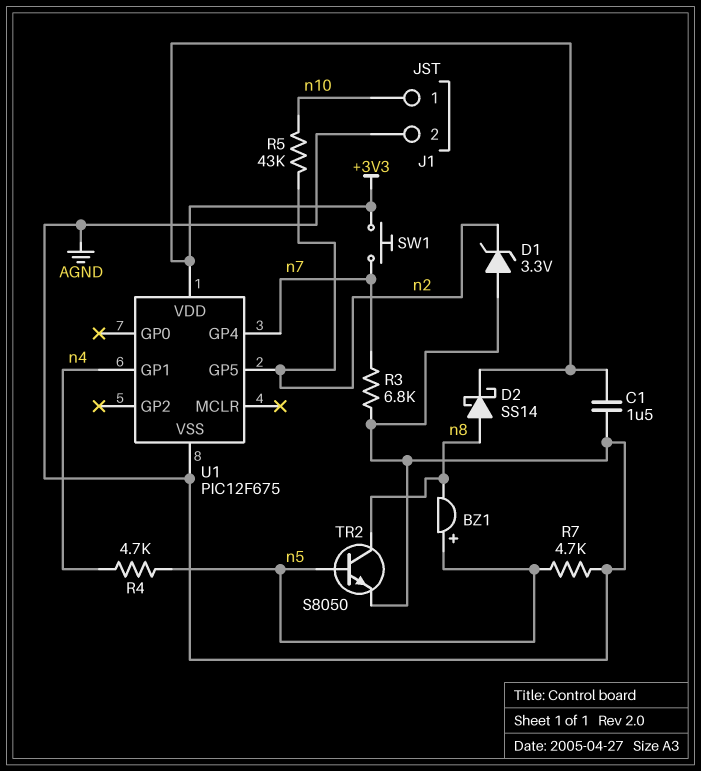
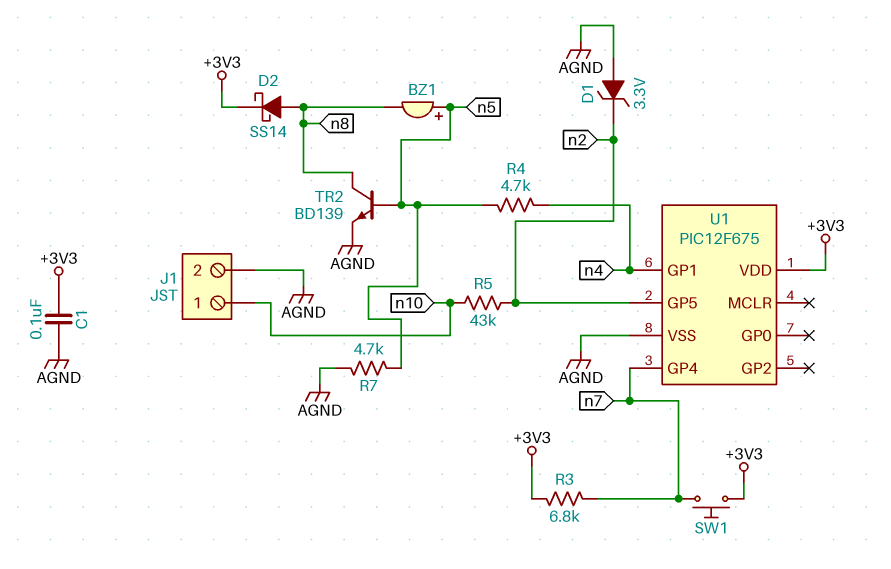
C1: 1.5uF (+3V3, AGND) -> 100nF (+3V3, AGND)
R3: 6.8k (AGND, n7) -> 6.8k (+3V3, n7)
TR2: NPN S8050 (B n5, C n8, E AGND) -> NPN BD139 (B n5, C n8, E AGND)

